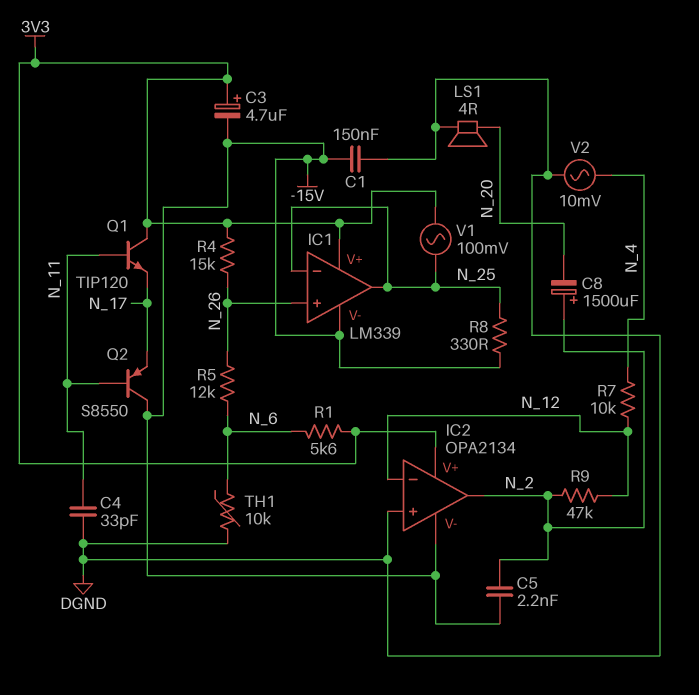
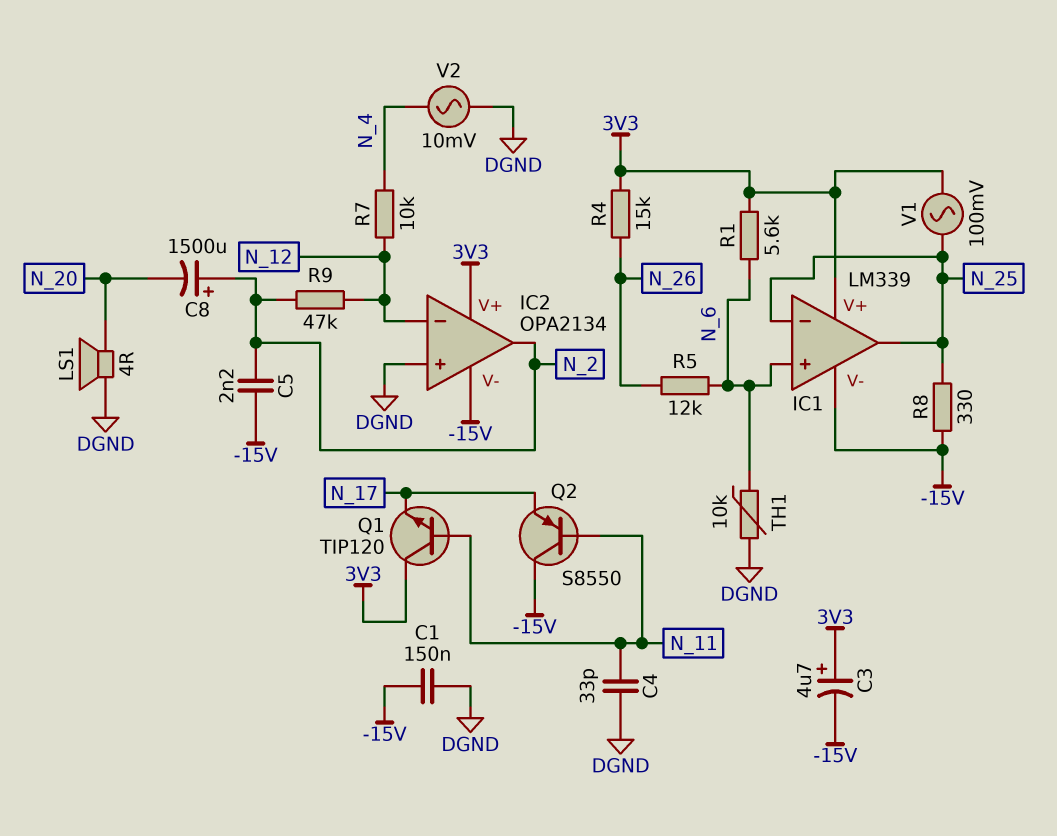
IC1 pin in+: N_26 -> N_6

